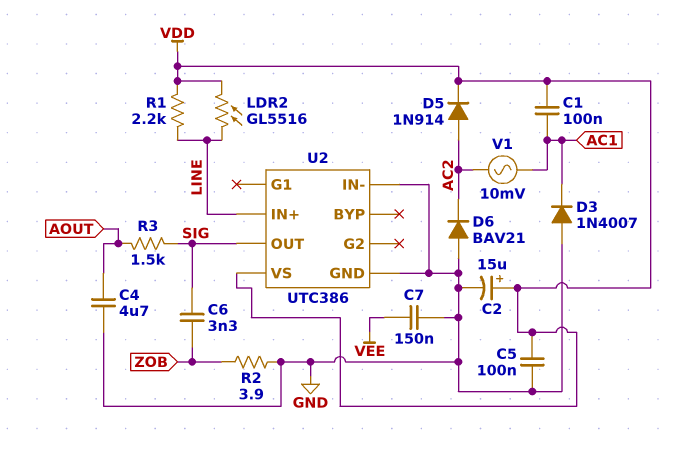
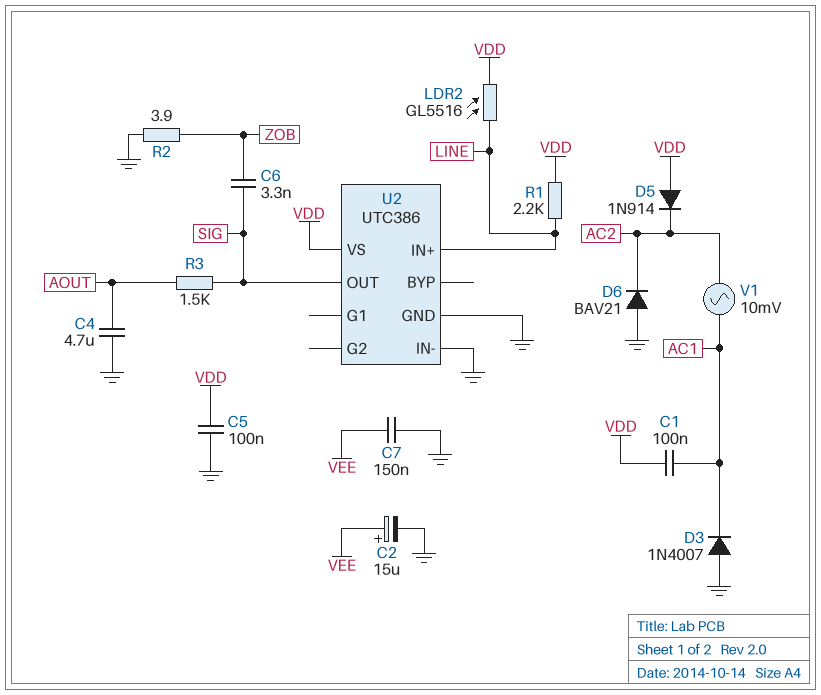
C2: 15uF (plus VDD, minus GND) -> 15uF (plus VEE, minus GND)
D5: diode 1N914 (A AC2, K VDD) -> diode 1N914 (A VDD, K AC2)

